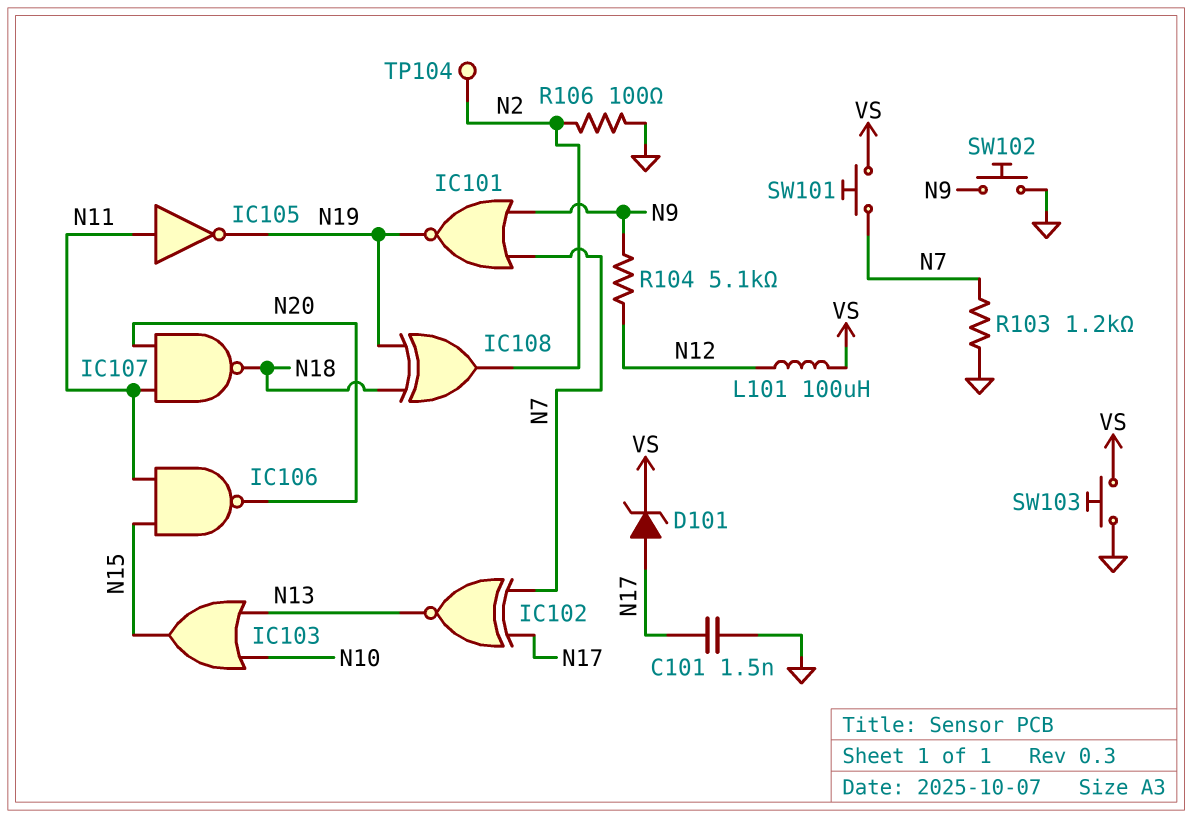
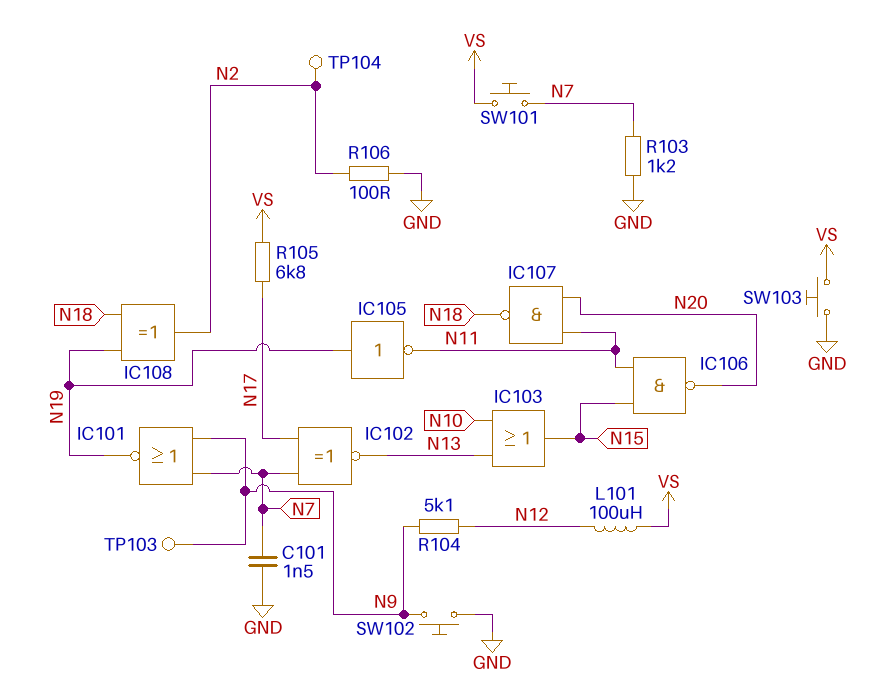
C101: 1.5nF (GND, N17) -> 1.5nF (GND, N7)
D101: zener (A N17, K VS) -> none
IC105: NOT (in N11, out N19) -> NOT (in N19, out N11)
R105: none -> 6.8k (N17, VS)
TP103: none -> test point (N9)

